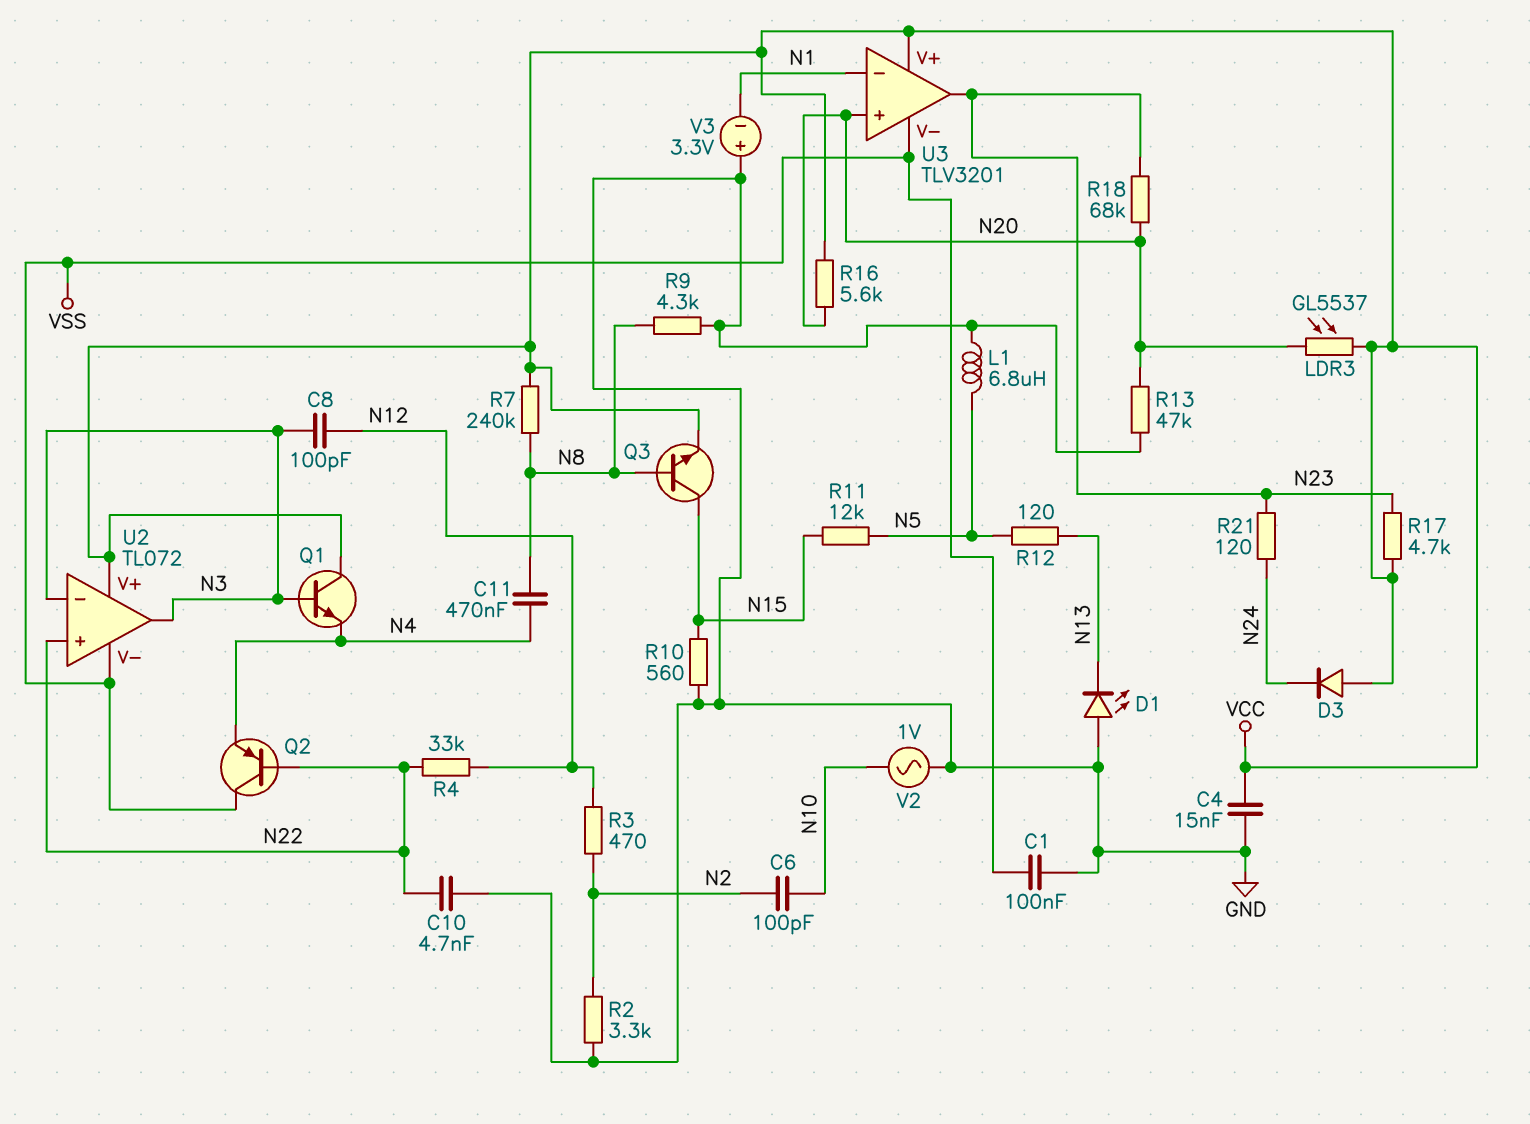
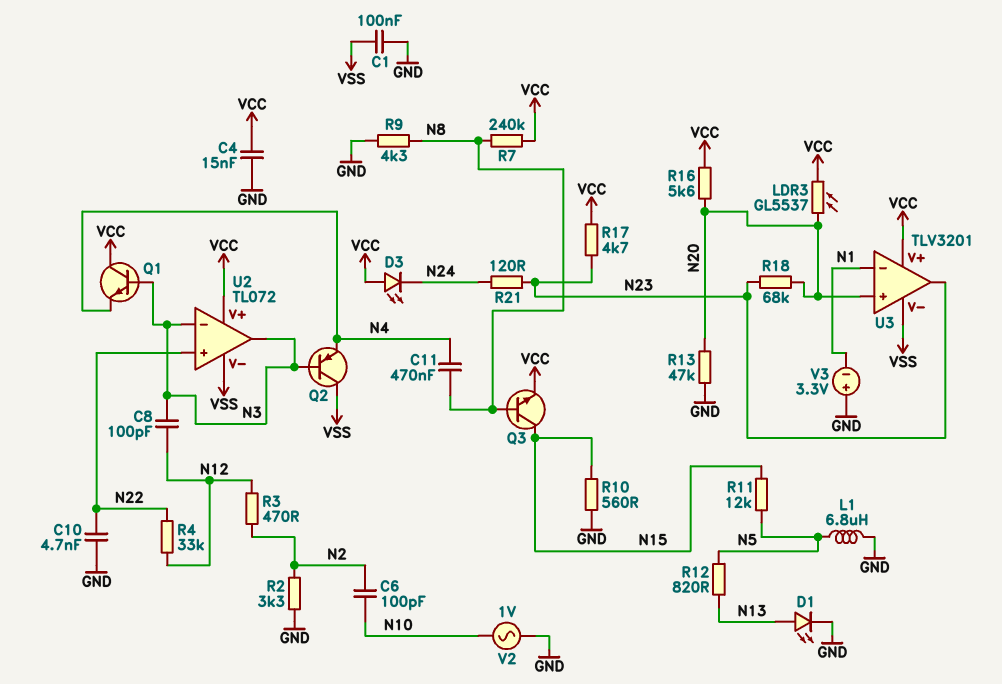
D1: LED (A GND, K N13) -> LED (A N13, K GND)
D3: diode (A VCC, K N24) -> LED (A VCC, K N24)
Q2: PNP (B N22, C VSS, E N4) -> PNP (B N3, C VSS, E N4)
R12: 120 (N5, N13) -> 820 (N5, N13)

